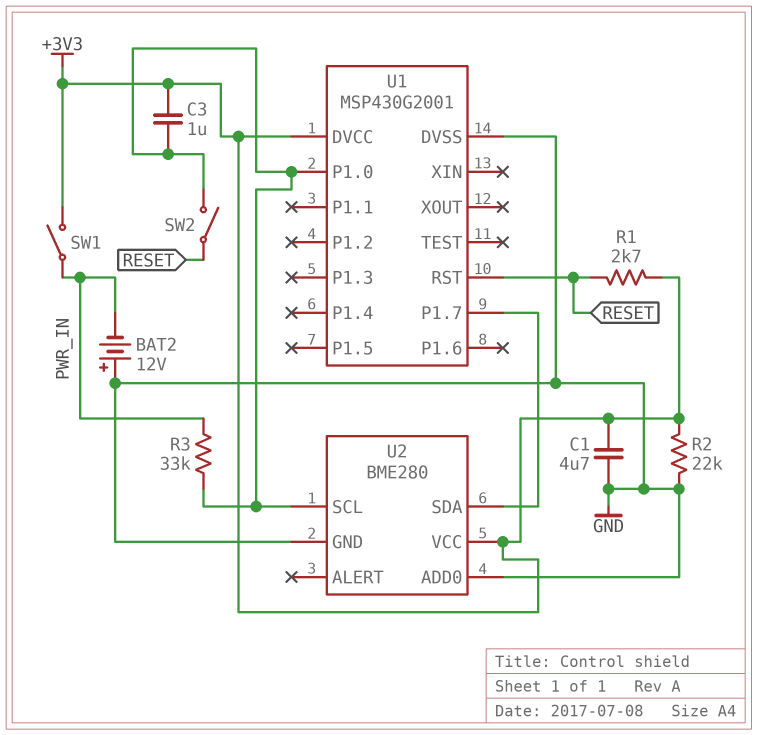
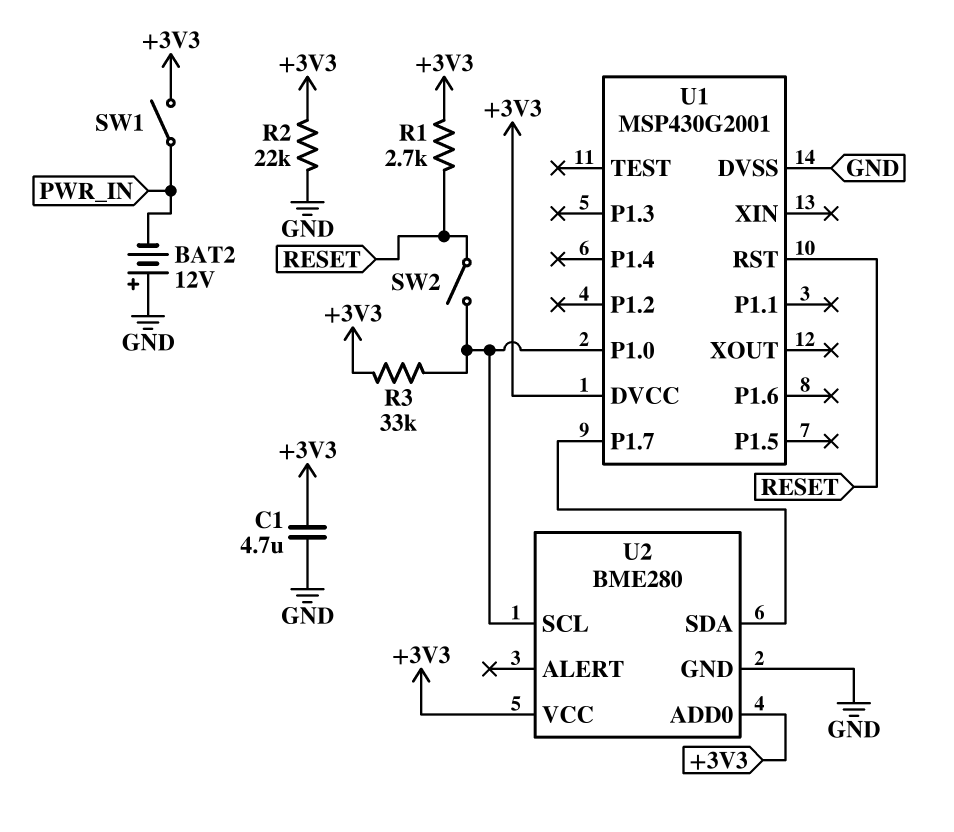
C3: 1uF (+3V3, U1/P1.0) -> none
R3: 33k (PWR_IN, U1/P1.0) -> 33k (+3V3, U1/P1.0)
U2 pin ADD0: GND -> +3V3

